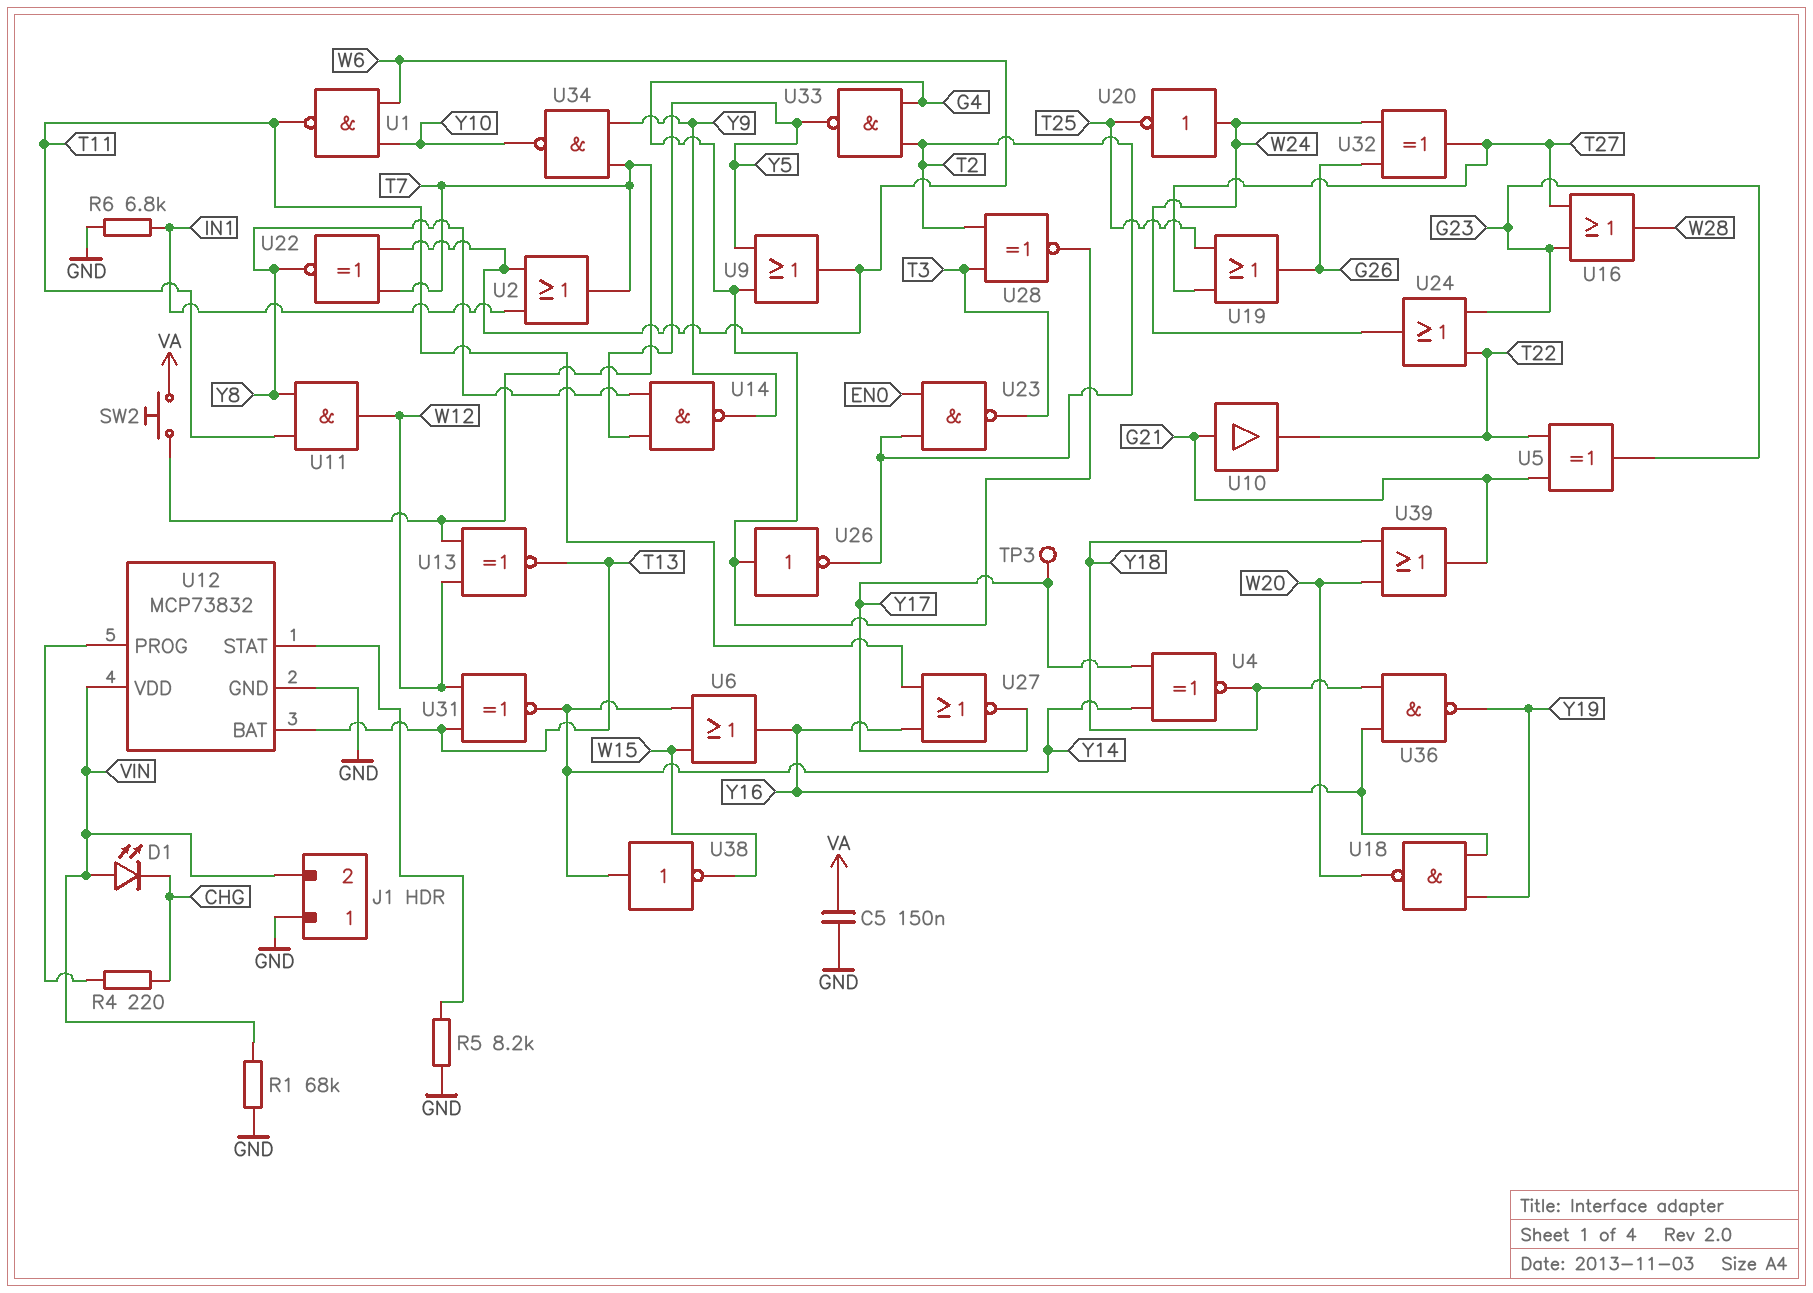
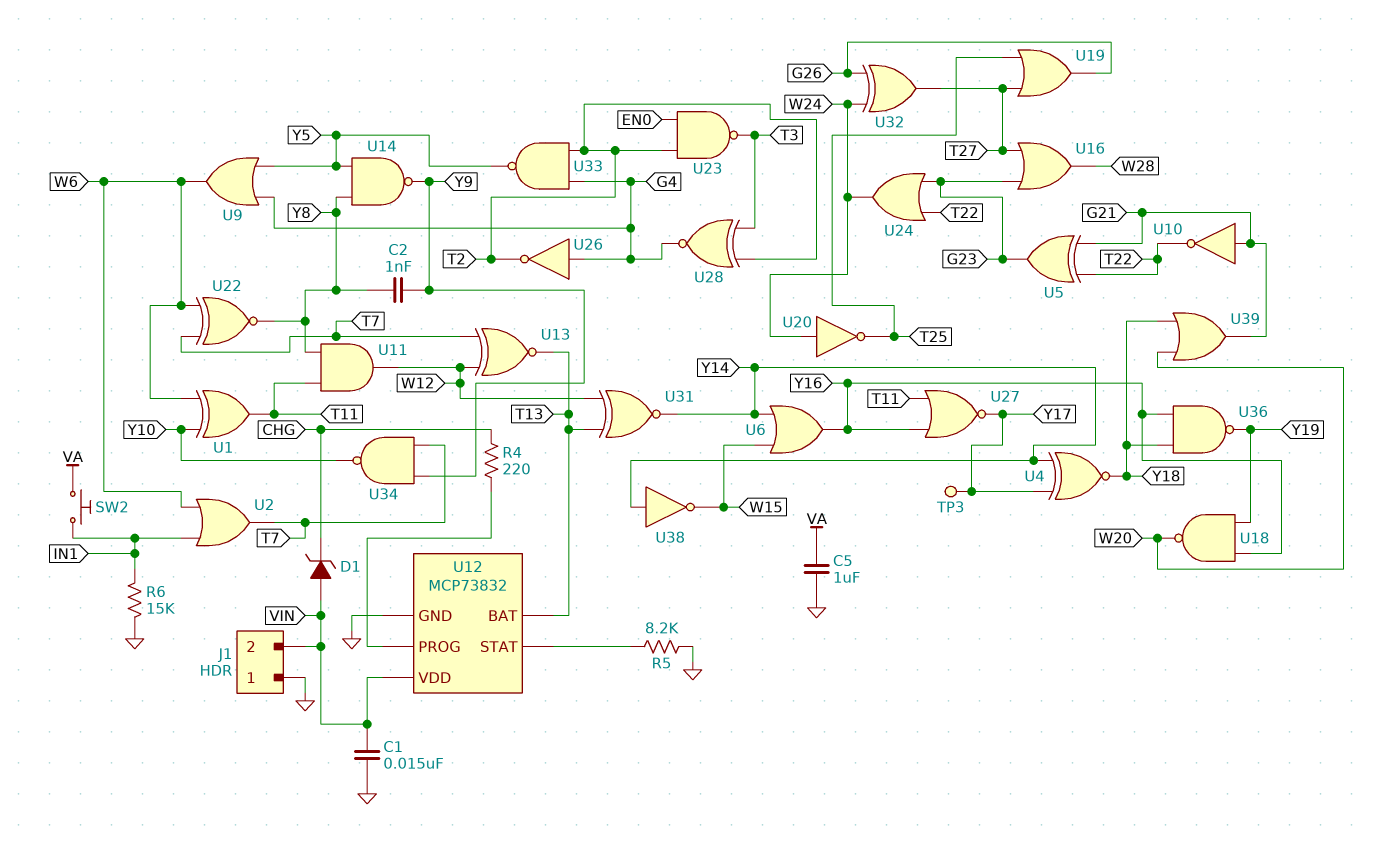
C1: none -> 15nF (GND, VIN)
C2: none -> 1nF (Y8, Y9)
C5: 150nF (GND, VA) -> 1uF (GND, VA)
D1: LED (A VIN, K CHG) -> zener (A VIN, K CHG)
R1: 68k (GND, VIN) -> none
R6: 6.8k (GND, IN1) -> 15k (GND, IN1)
SW2: button (T7, VA) -> button (IN1, VA)
U1: NAND (in W6, in Y10, out T11) -> XOR (in W6, in Y10, out T11)
U10: buffer (in G21, out T22) -> NOT (in G21, out T22)

